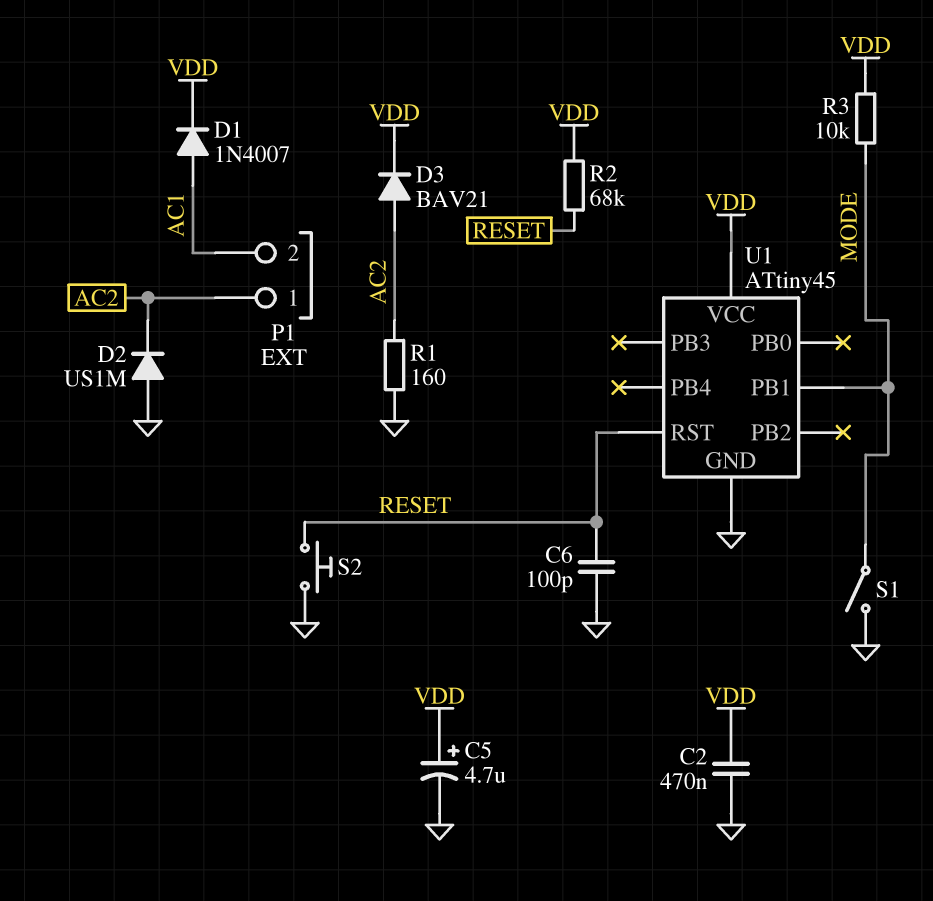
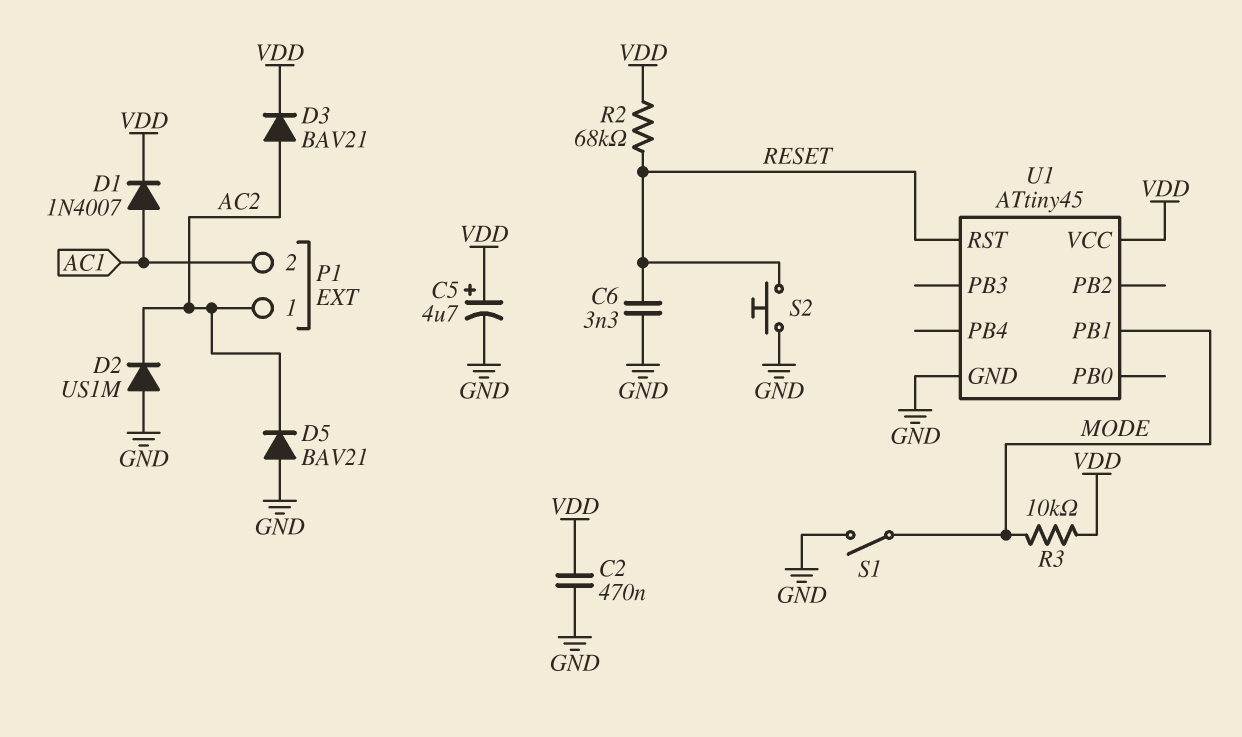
C6: 100pF (GND, RESET) -> 3.3nF (GND, RESET)
D5: none -> diode BAV21 (A GND, K AC2)
R1: 160 (AC2, GND) -> none

